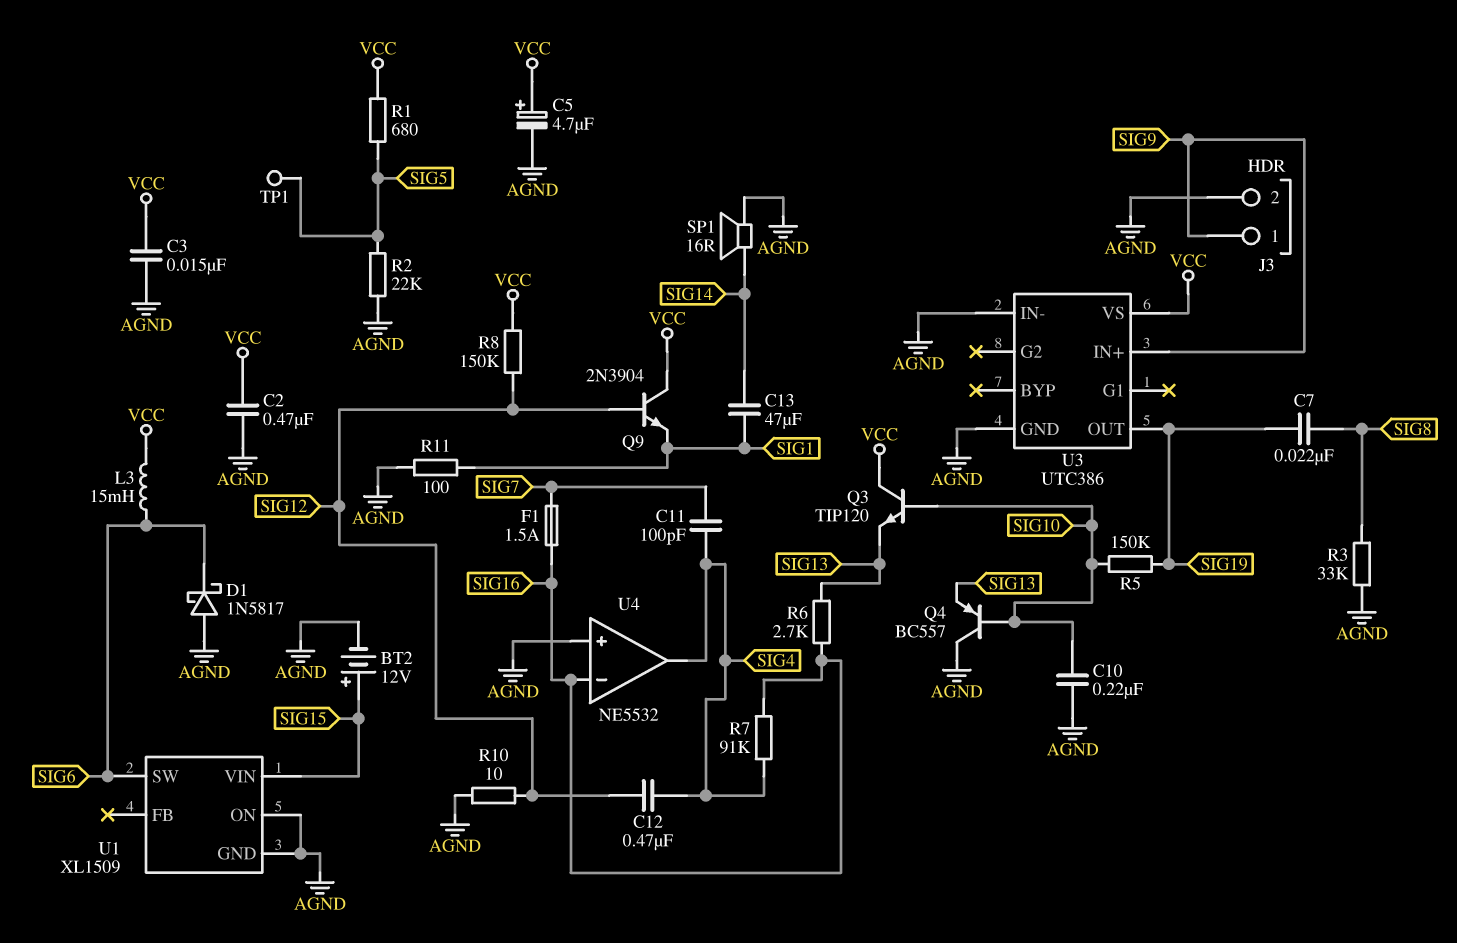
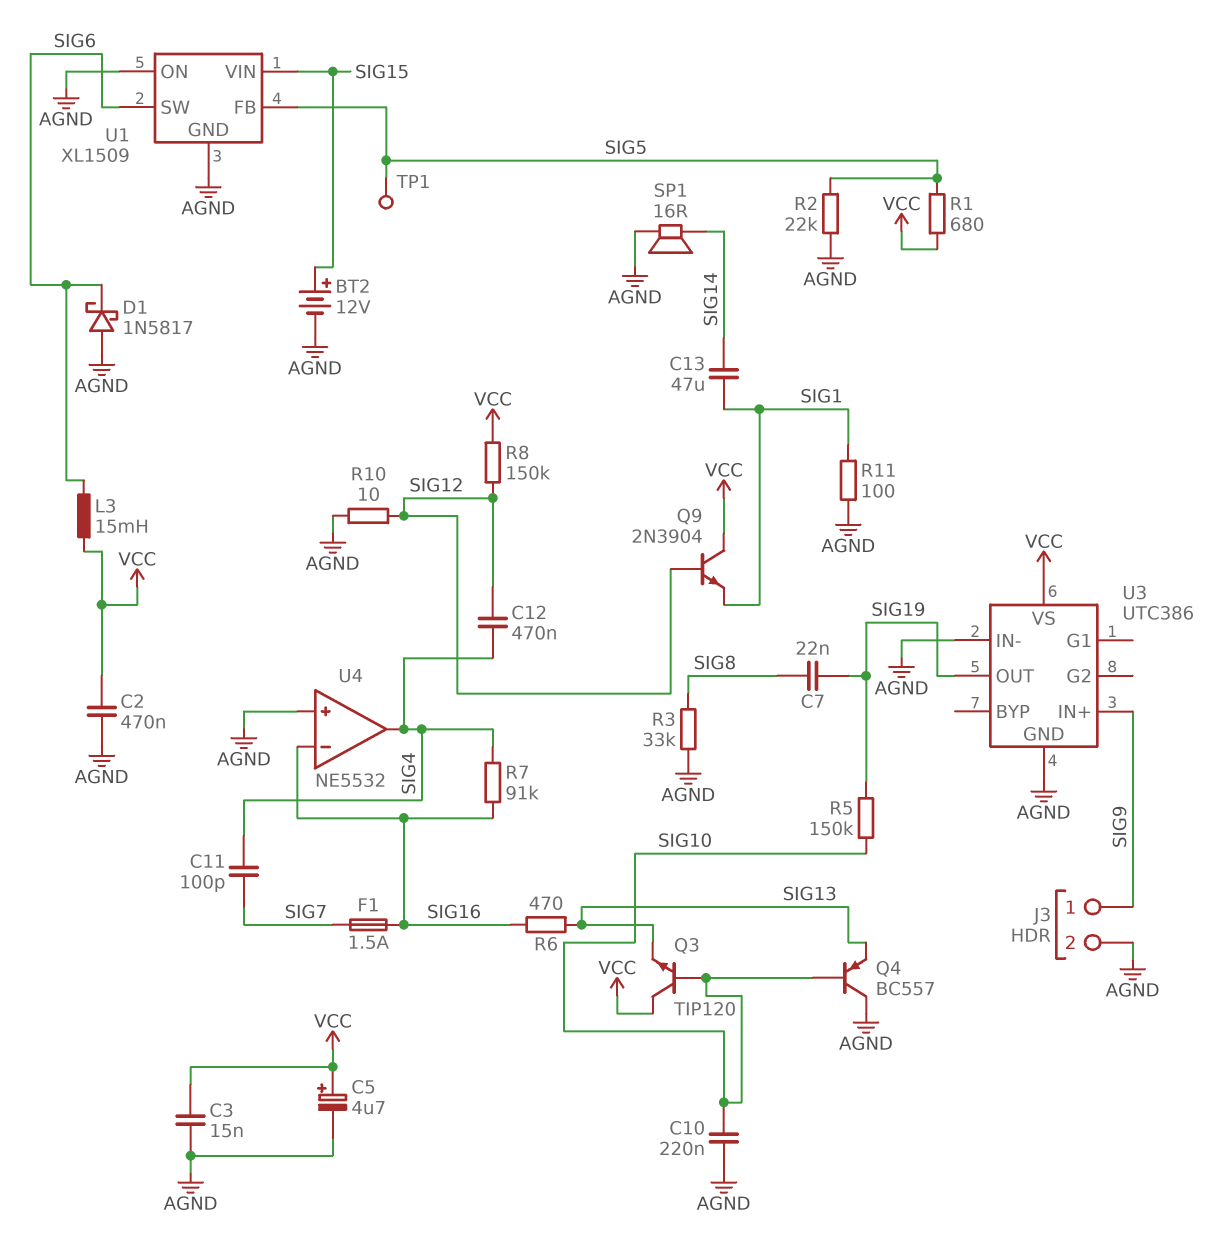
R6: 2.7k (SIG13, SIG16) -> 470 (SIG13, SIG16)
U1 pin FB: none -> SIG5

